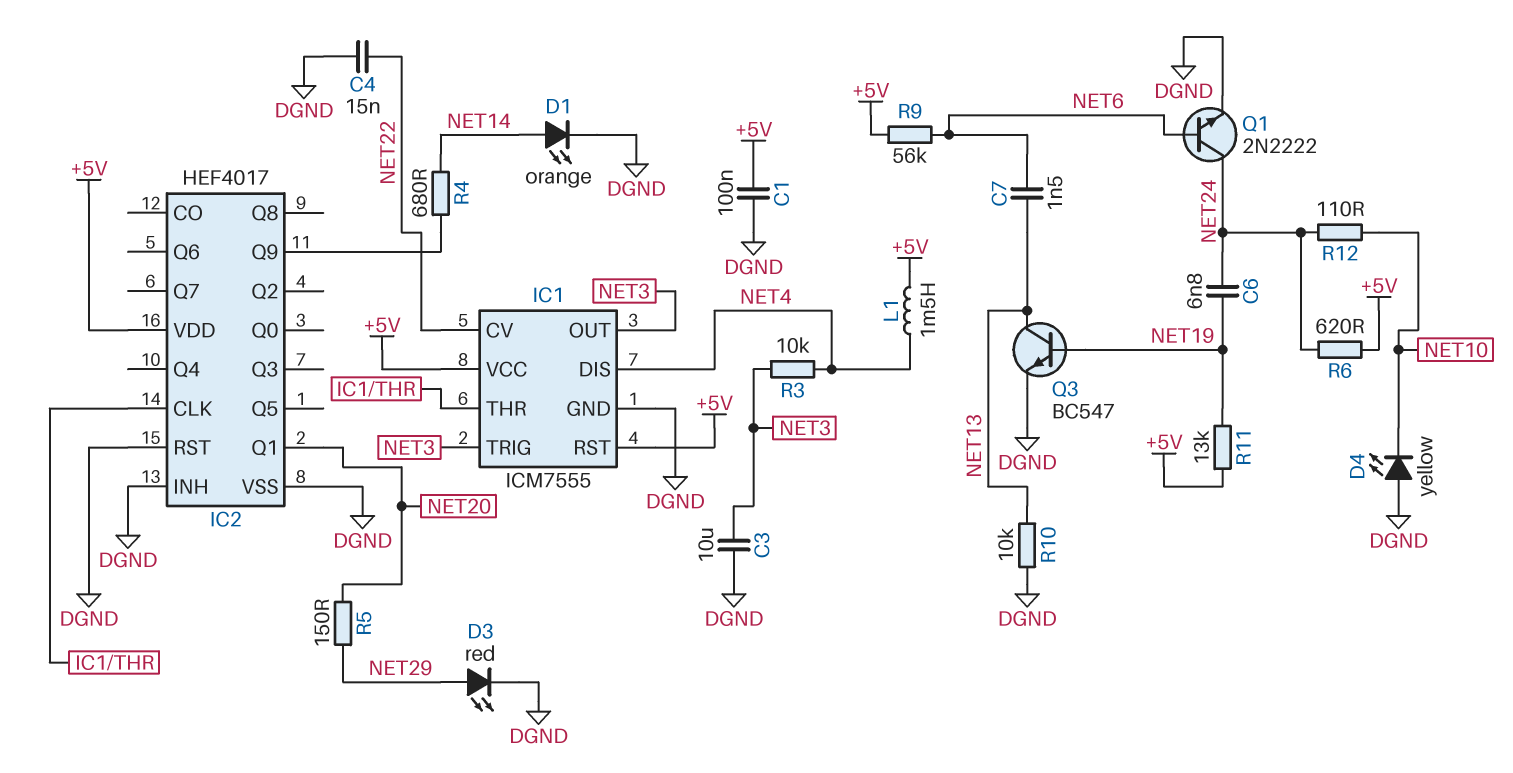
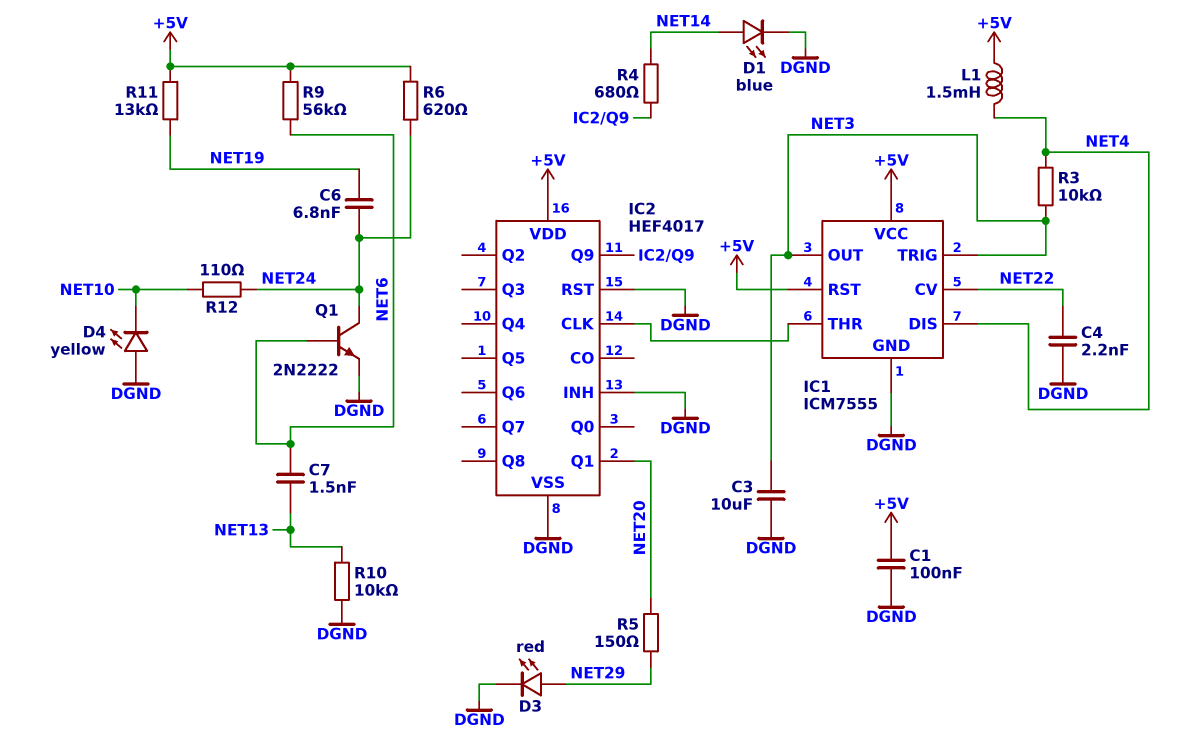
C4: 15nF (DGND, NET22) -> 2.2nF (DGND, NET22)
D1: LED orange (A NET14, K DGND) -> LED blue (A NET14, K DGND)
Q3: NPN BC547 (B NET19, C NET13, E DGND) -> none

